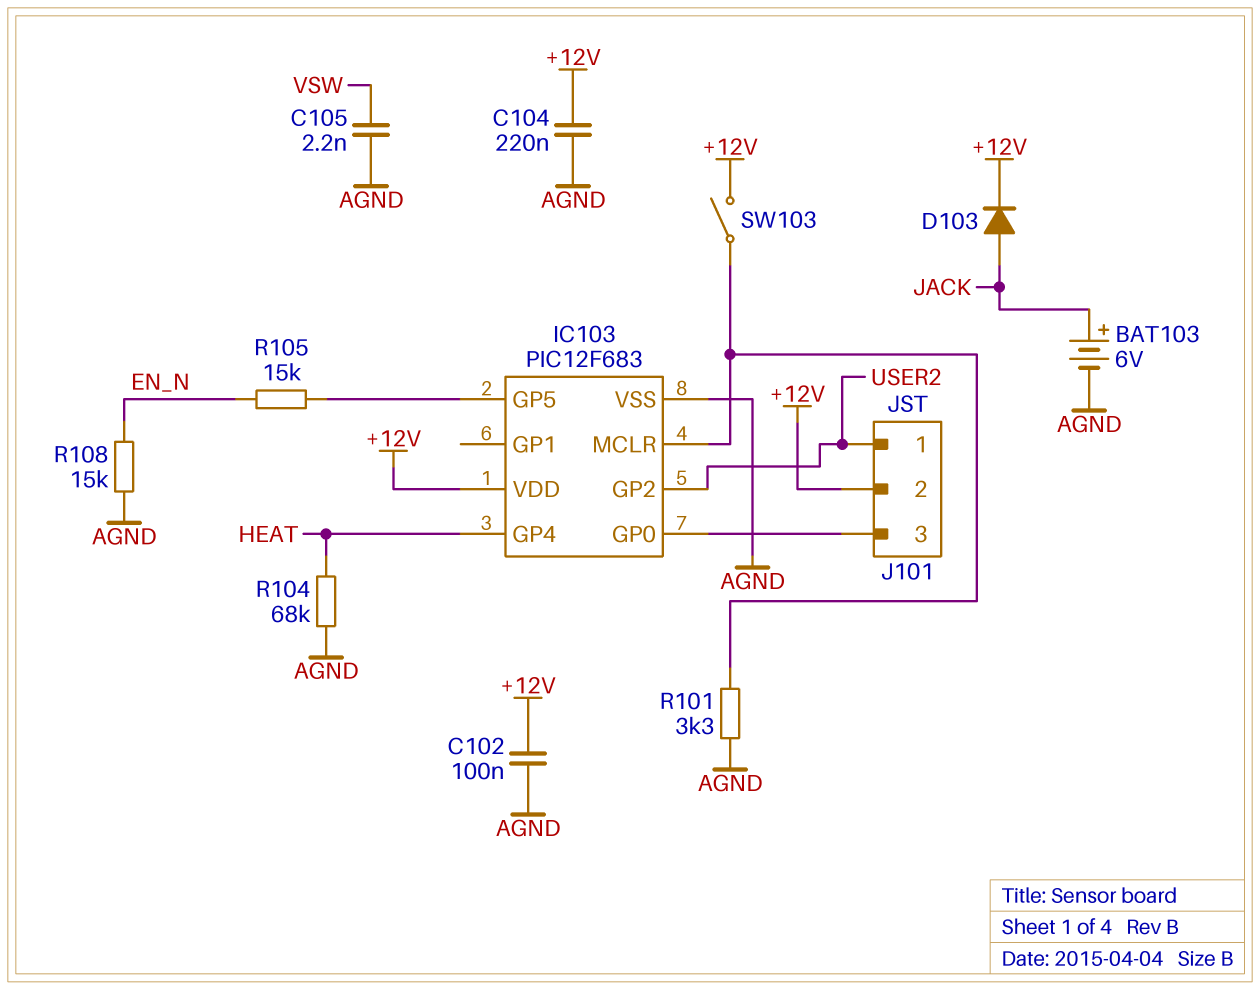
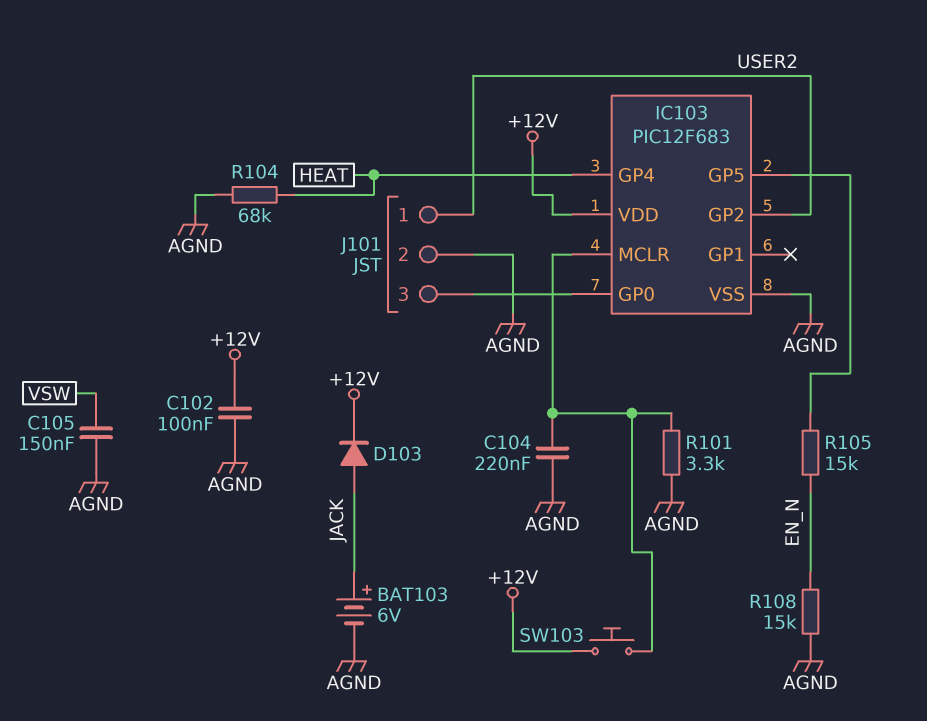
C104: 220nF (+12V, AGND) -> 220nF (AGND, IC103/MCLR)
C105: 2.2nF (AGND, VSW) -> 150nF (AGND, VSW)
J101 pin 2: +12V -> AGND
SW103: switch (+12V, IC103/MCLR) -> button (+12V, IC103/MCLR)

